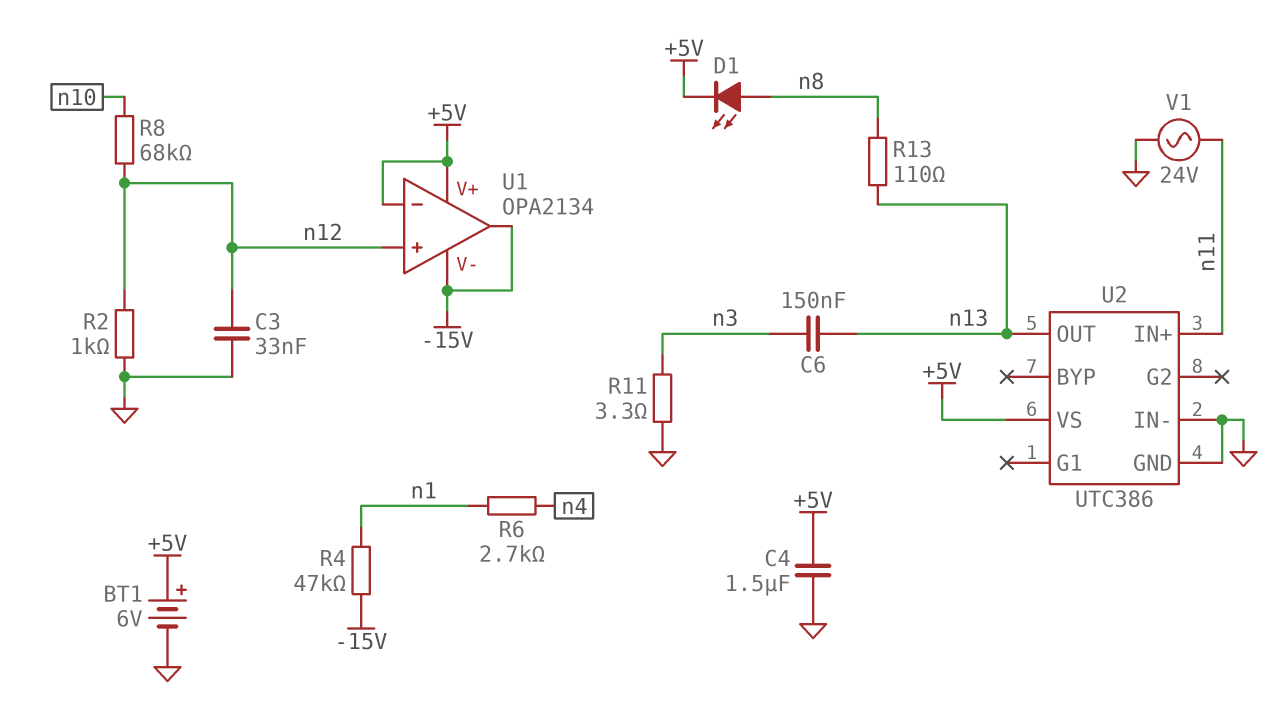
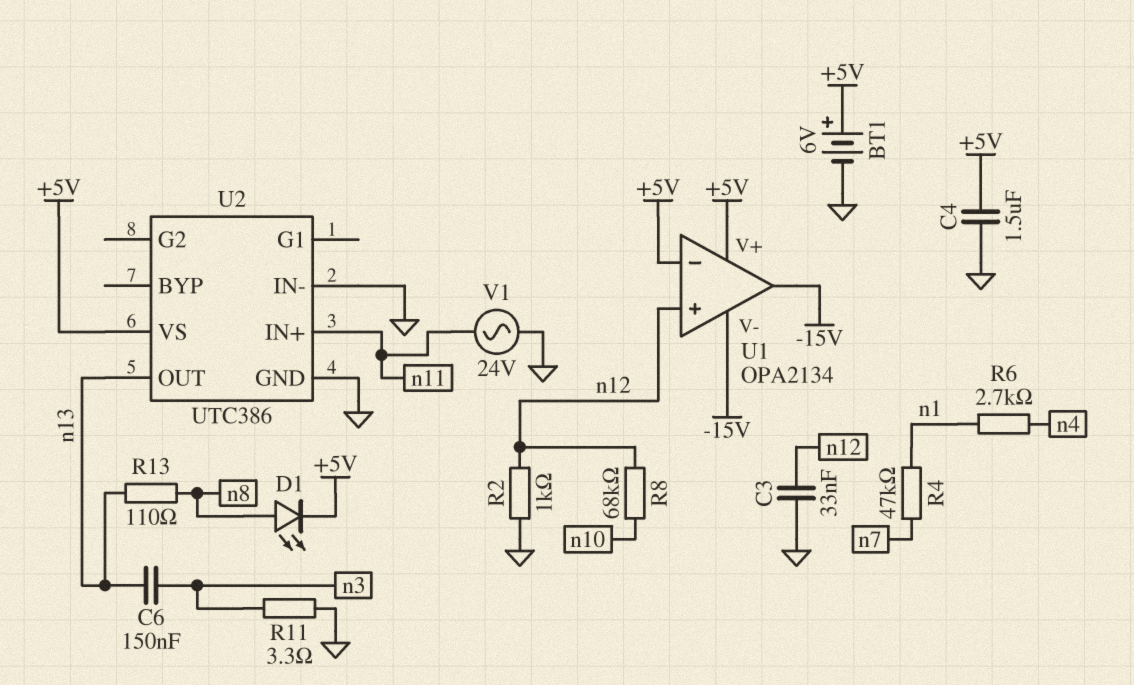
R4: 47k (-15V, n1) -> 47k (n1, n7)

